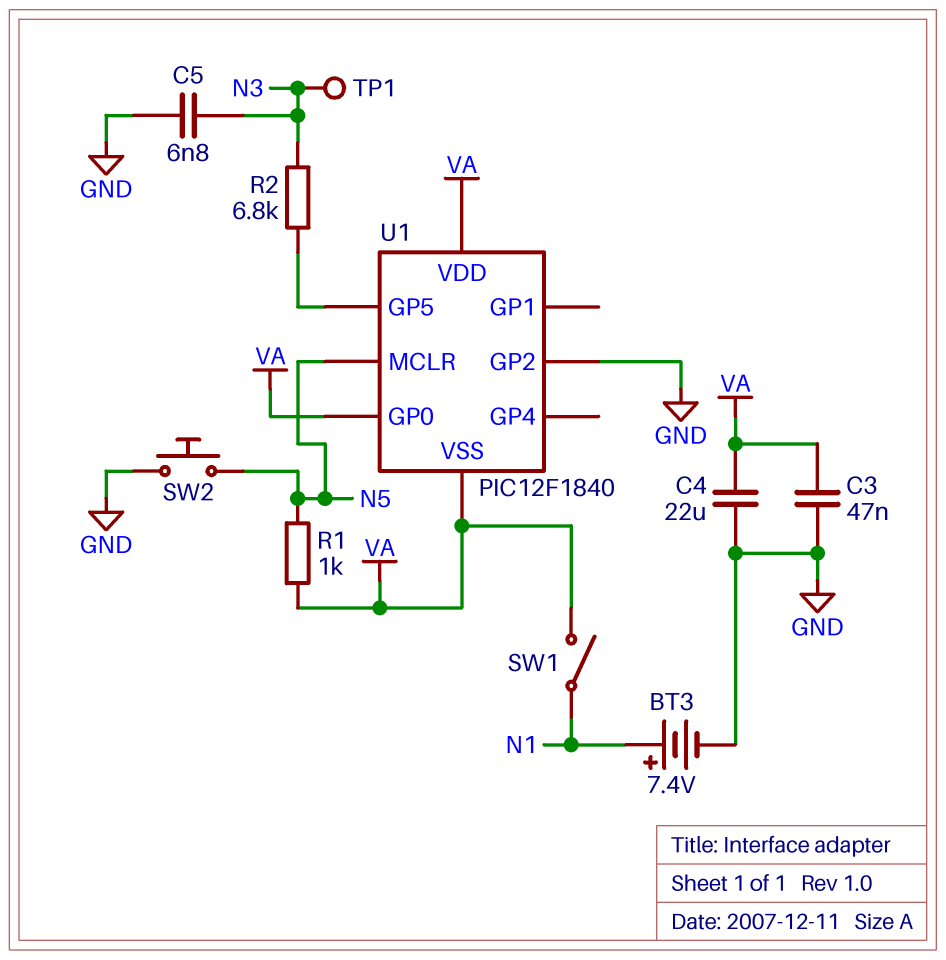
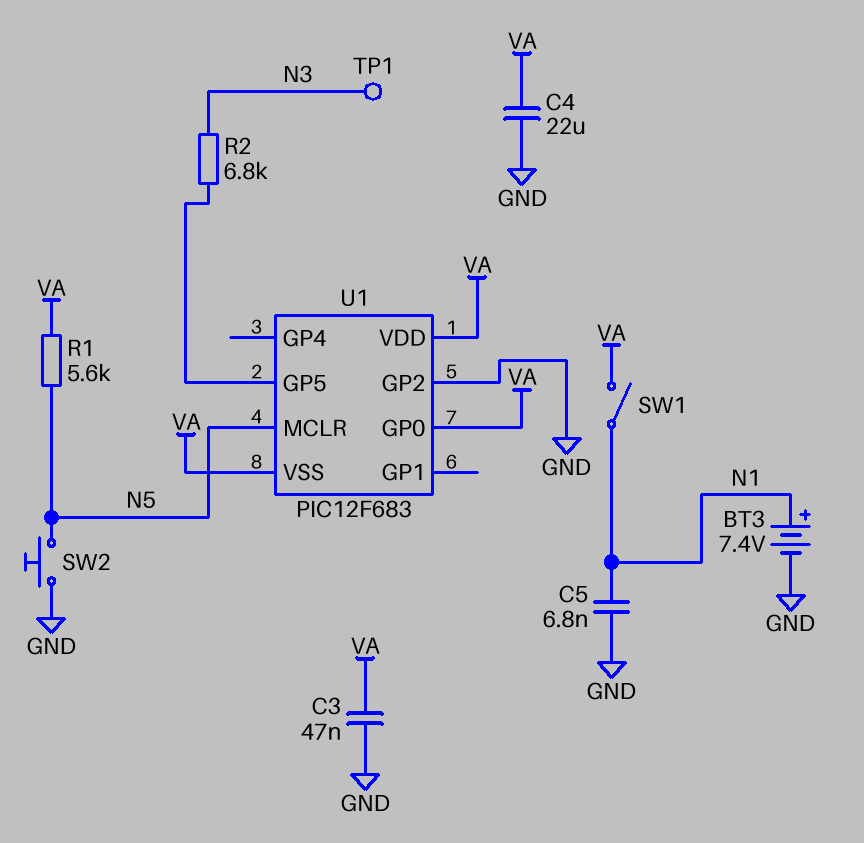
C5: 6.8nF (GND, N3) -> 6.8nF (GND, N1)
R1: 1k (N5, VA) -> 5.6k (N5, VA)
U1: PIC12F1840 -> PIC12F683

